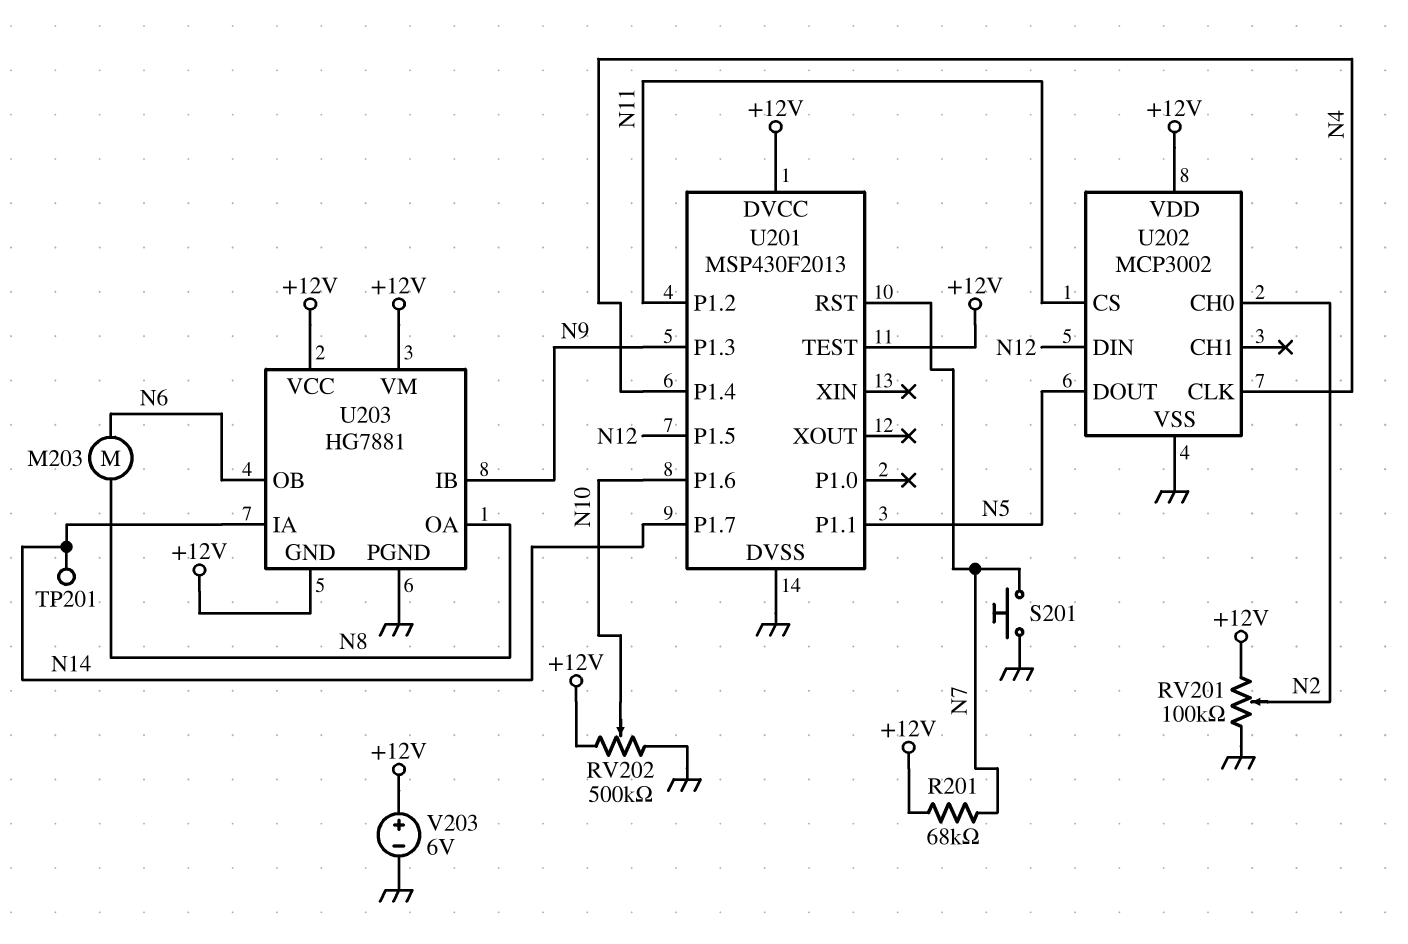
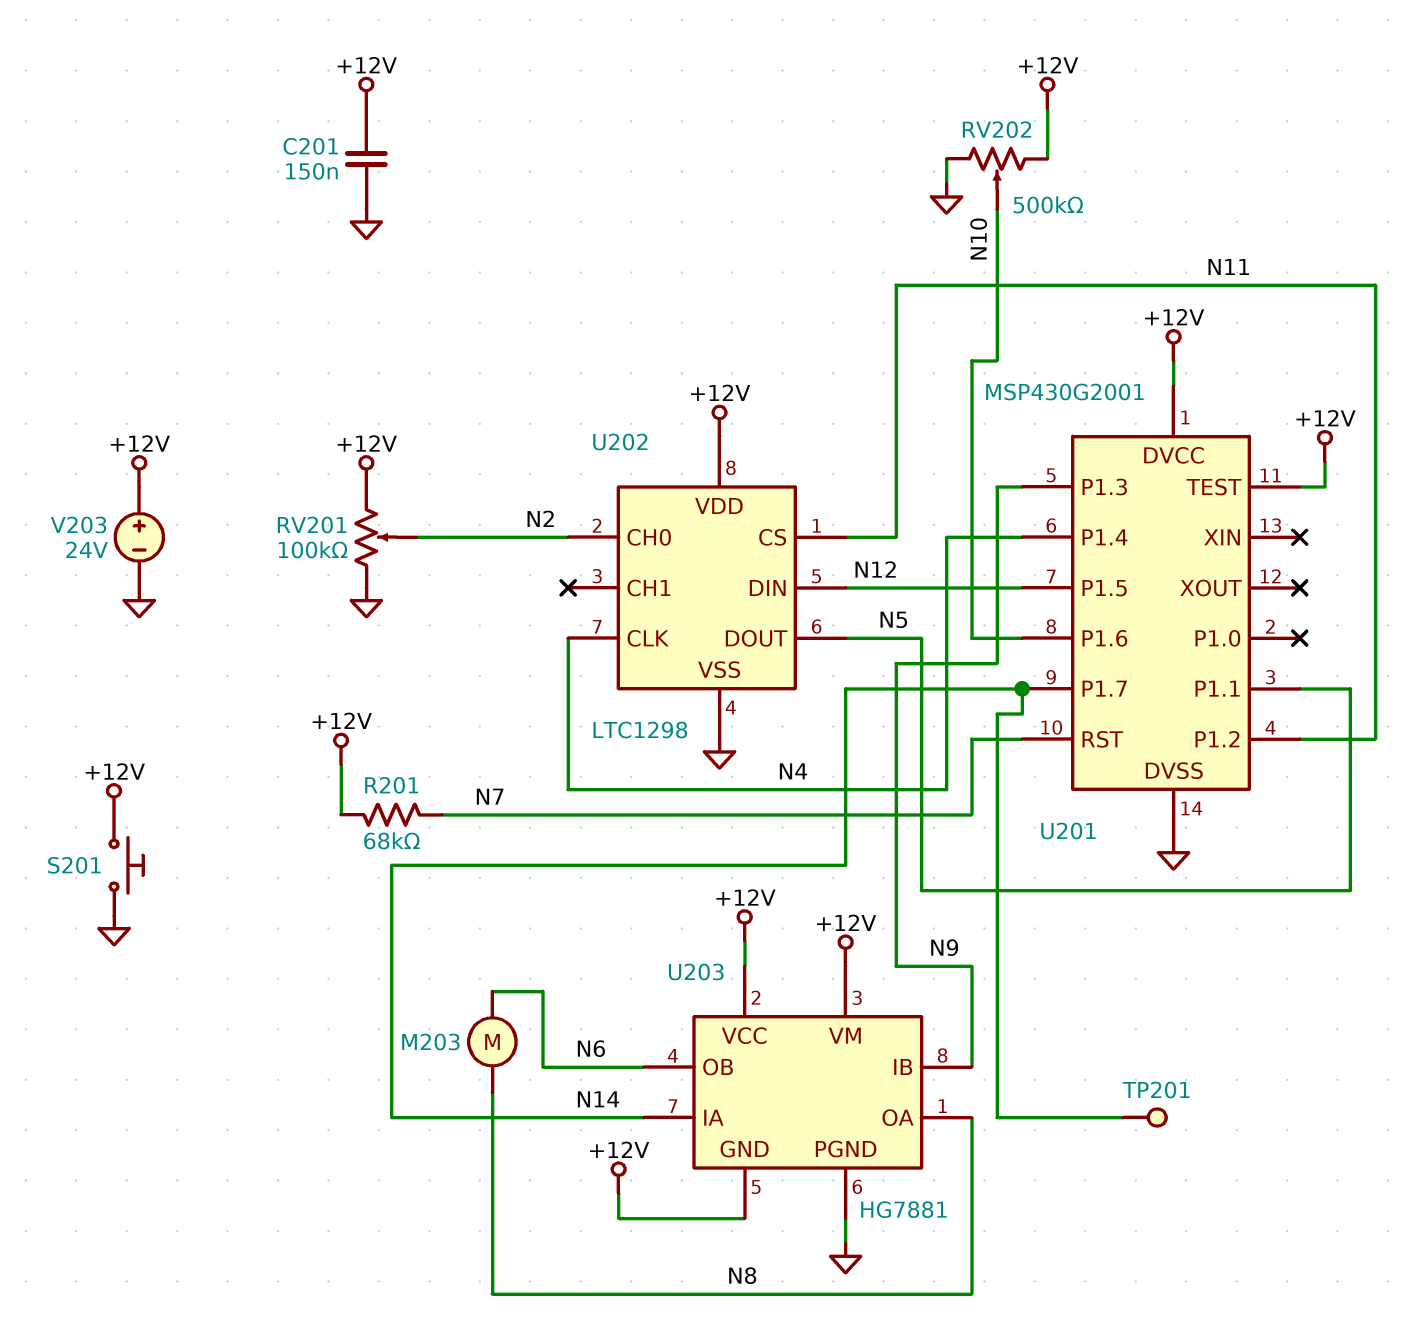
C201: none -> 150nF (+12V, GND)
S201: button (GND, N7) -> button (+12V, GND)
U201: MSP430F2013 -> MSP430G2001
U202: MCP3002 -> LTC1298
V203: 6V (plus +12V, minus GND) -> 24V (plus +12V, minus GND)

